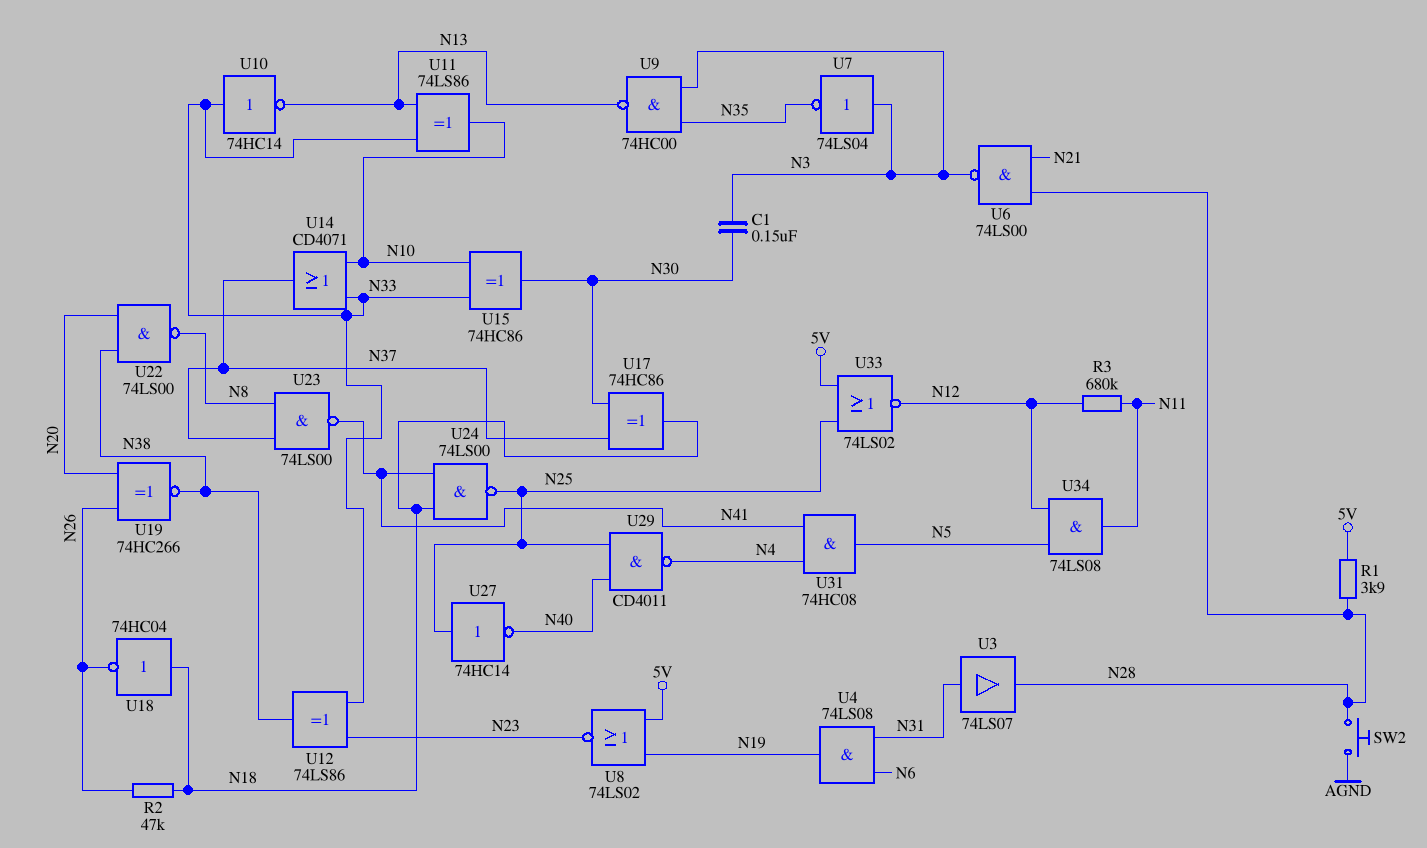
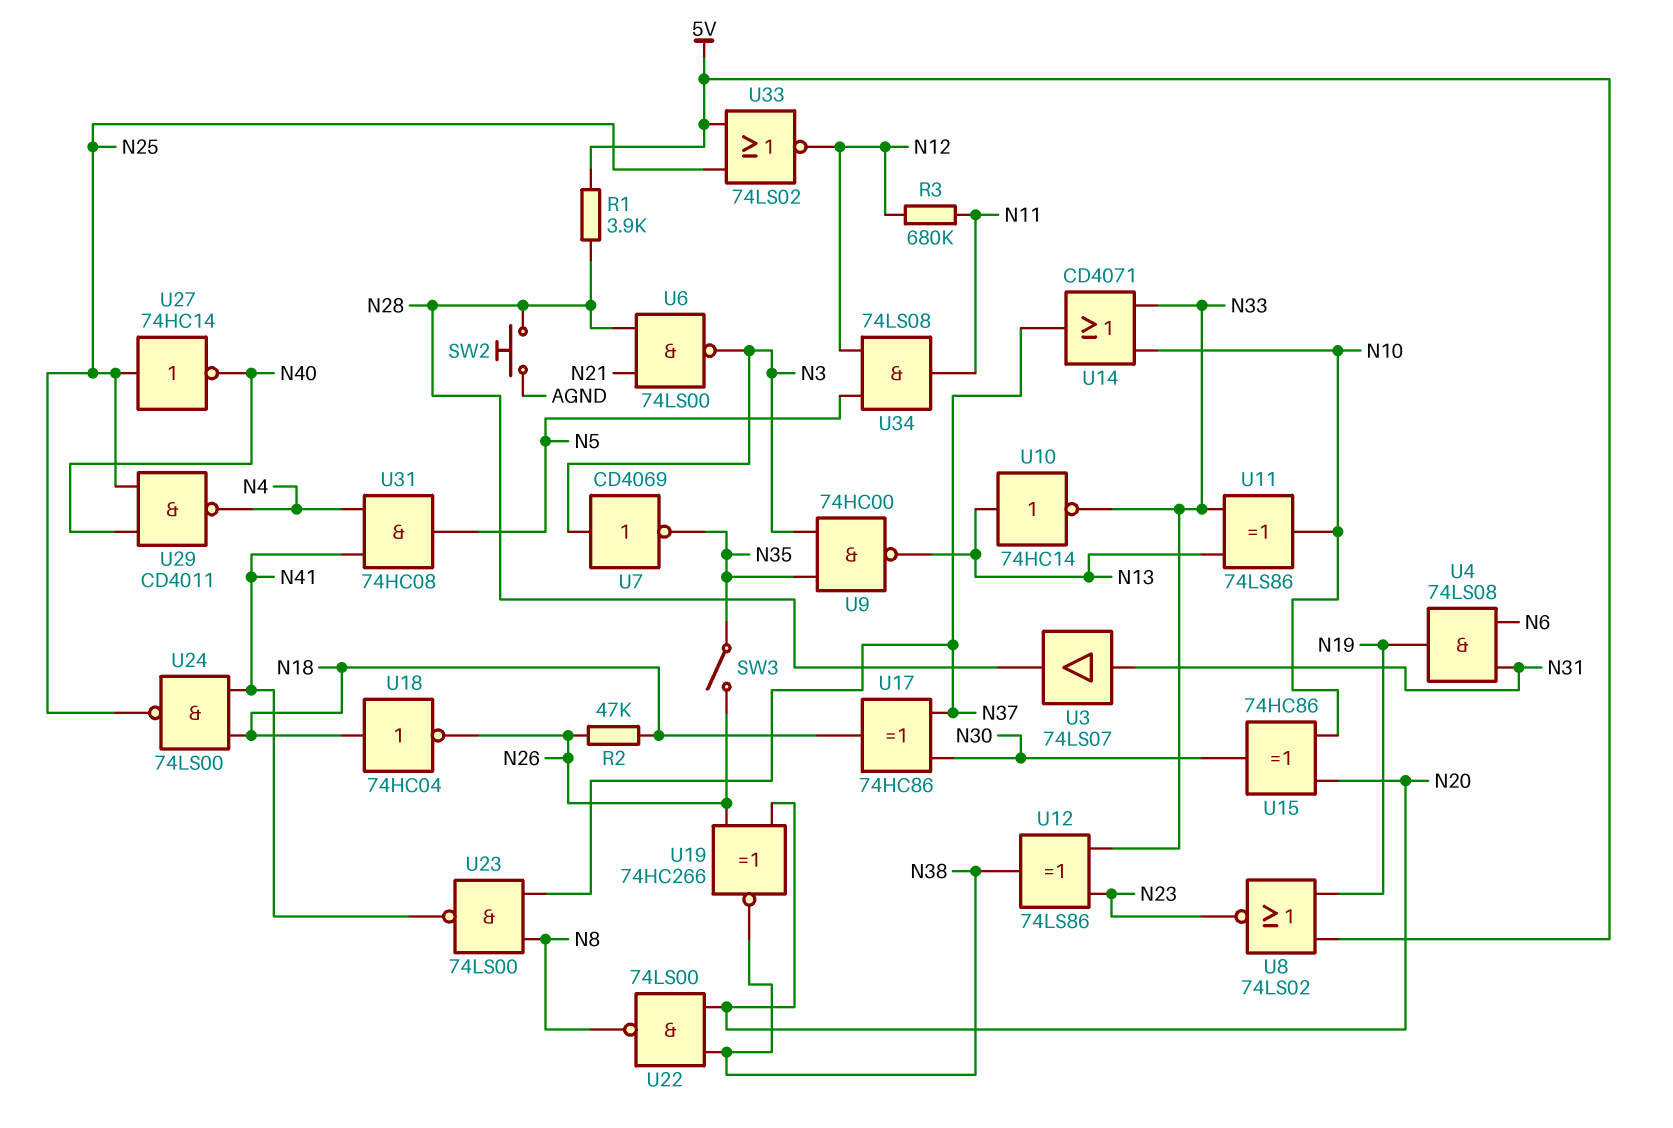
C1: 150nF (N3, N30) -> none
SW3: none -> switch (N26, N35)
U7: NOT 74LS04 (in N3, out N35) -> NOT CD4069 (in N3, out N35)
U10: NOT 74HC14 (in N33, out N13) -> NOT 74HC14 (in N13, out N33)
U15: XOR 74HC86 (in N10, in N33, out N30) -> XOR 74HC86 (in N10, in N20, out N30)

